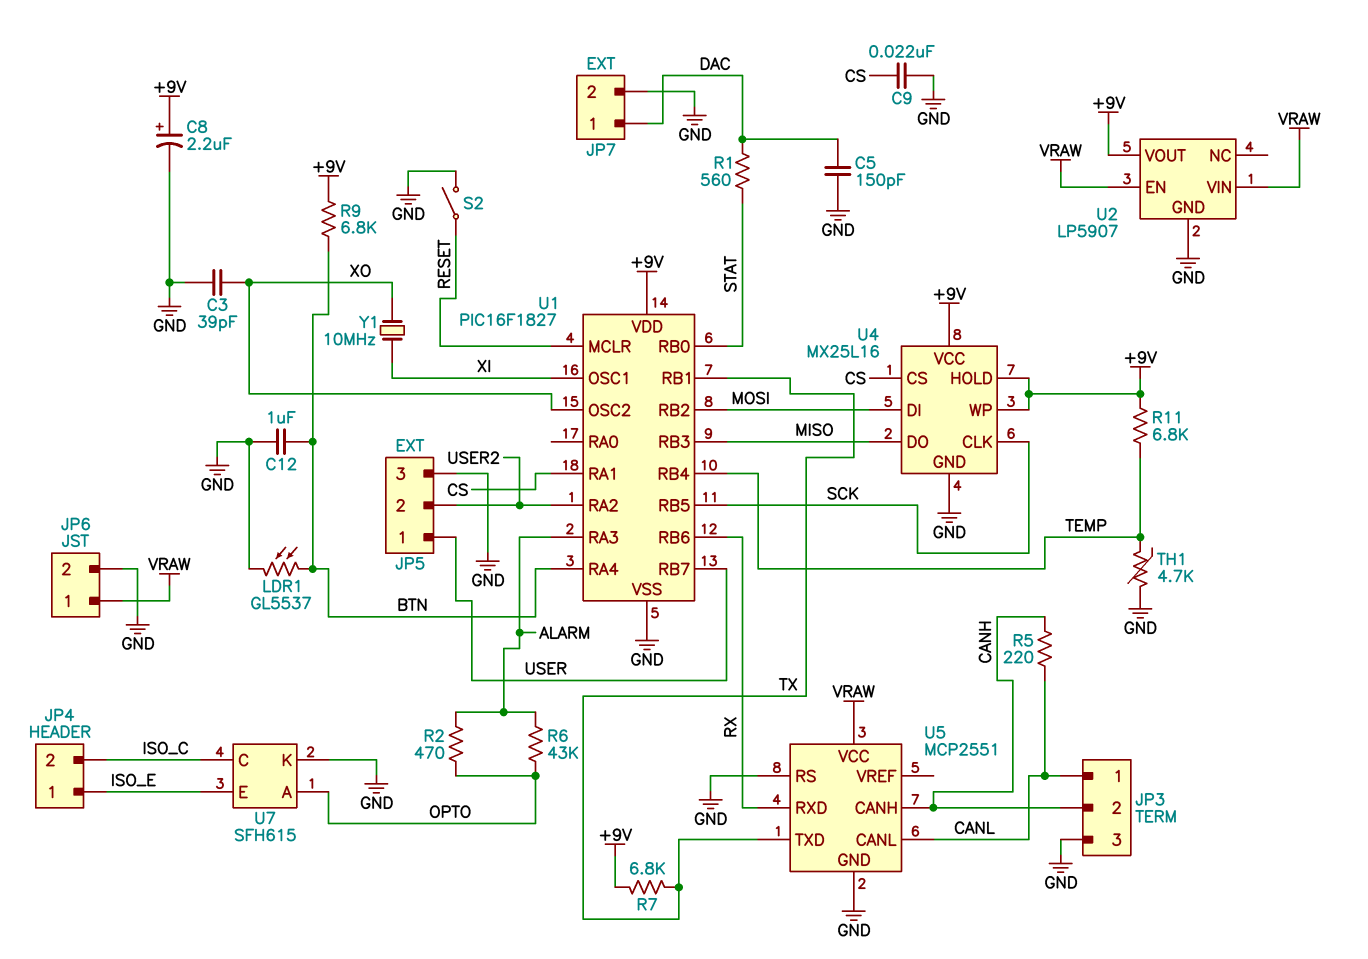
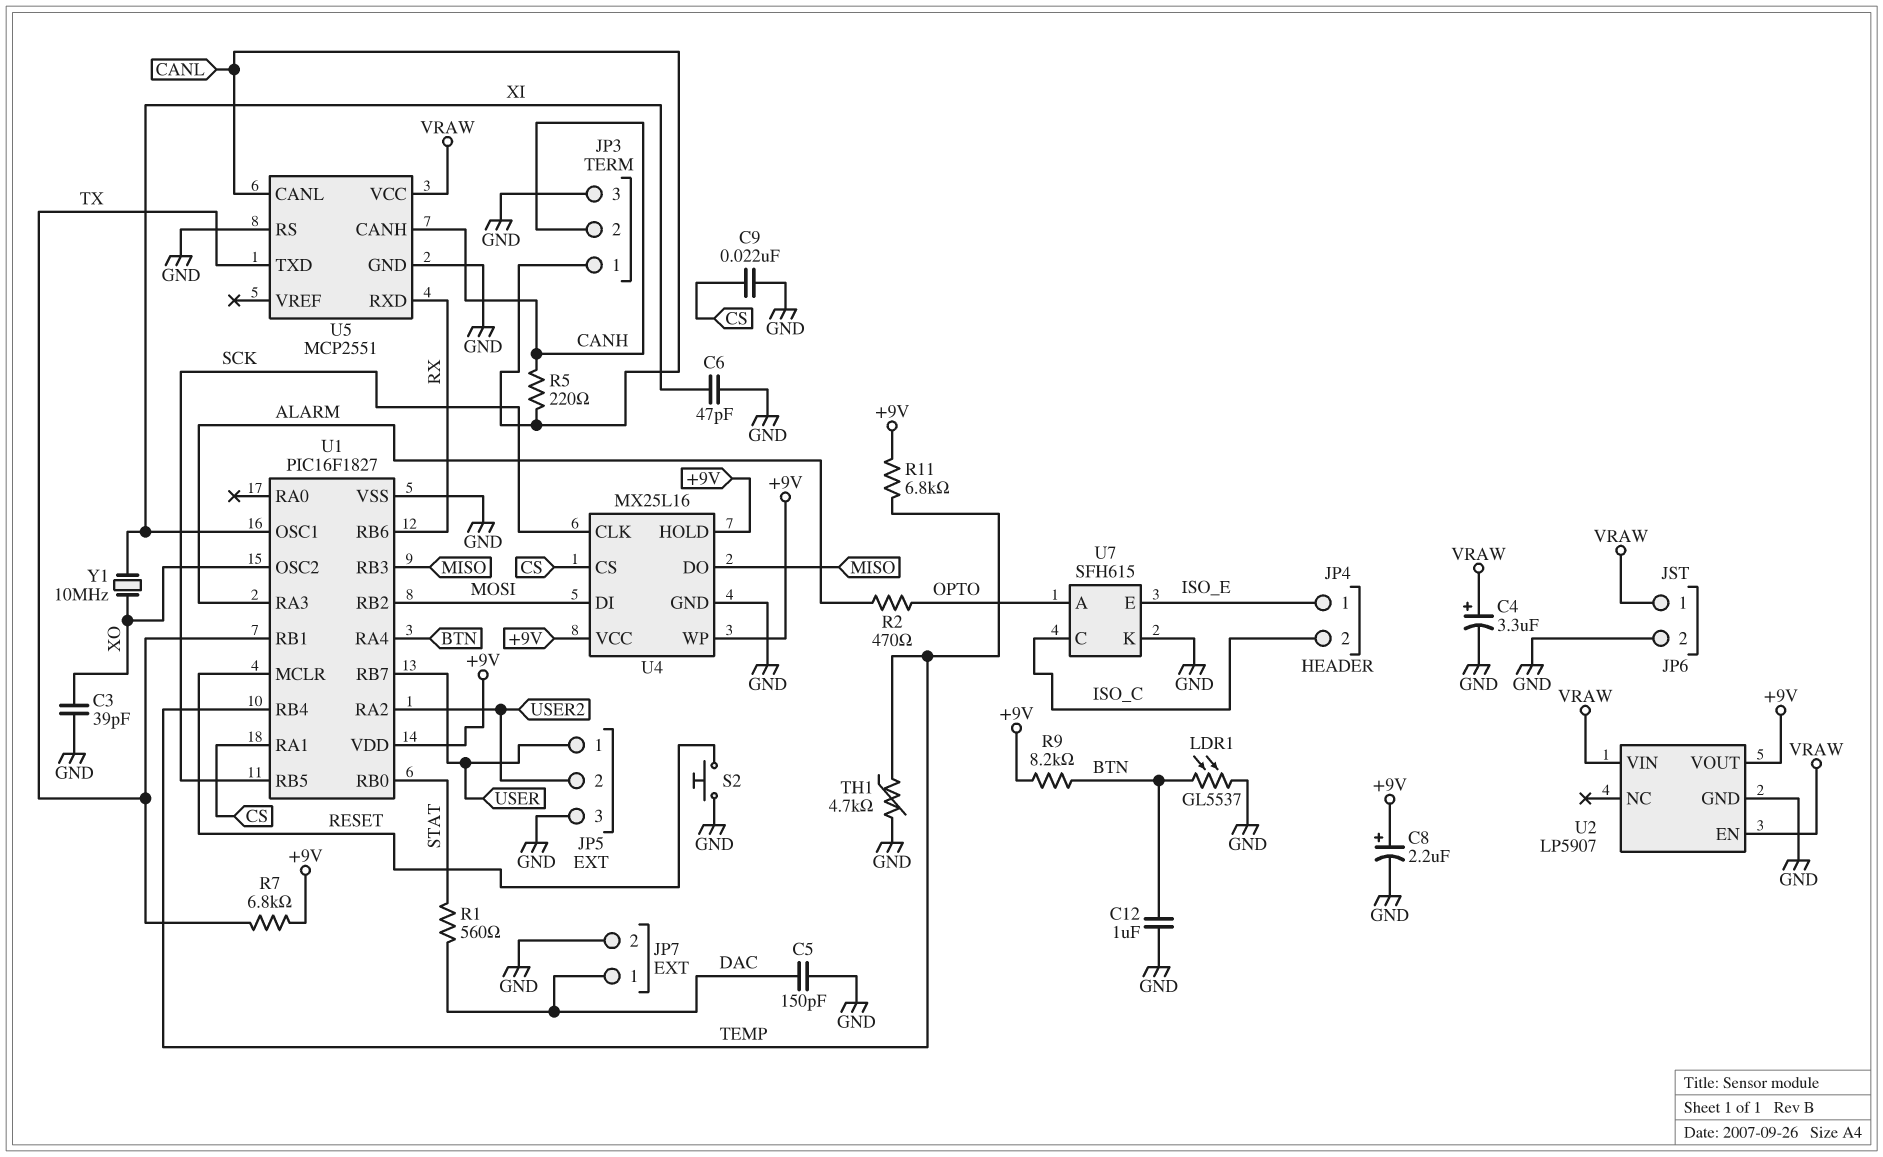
C4: none -> 3.3uF (plus VRAW, minus GND)
C6: none -> 47pF (GND, XI)
R6: 43k (ALARM, OPTO) -> none
R9: 6.8k (+9V, BTN) -> 8.2k (+9V, BTN)
S2: switch (GND, RESET) -> button (GND, RESET)

